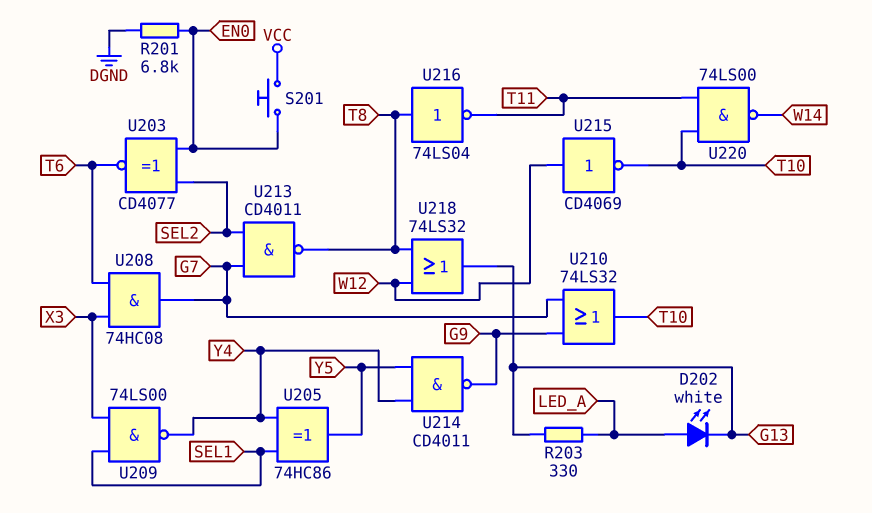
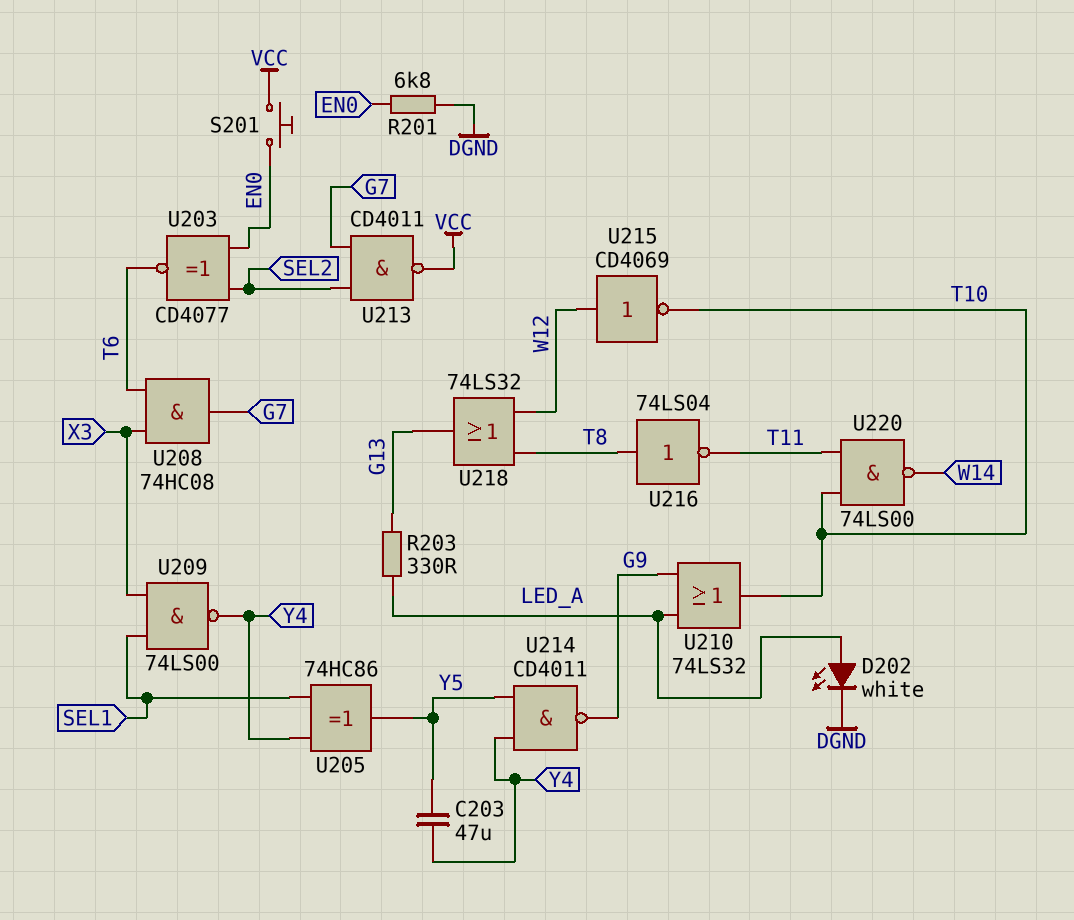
C203: none -> 47uF (Y4, Y5)
D202: LED white (A LED_A, K G13) -> LED white (A LED_A, K DGND)
U210: OR 74LS32 (in G7, in G9, out T10) -> OR 74LS32 (in G9, in LED_A, out T10)
U213: NAND CD4011 (in G7, in SEL2, out T8) -> NAND CD4011 (in G7, in SEL2, out VCC)

